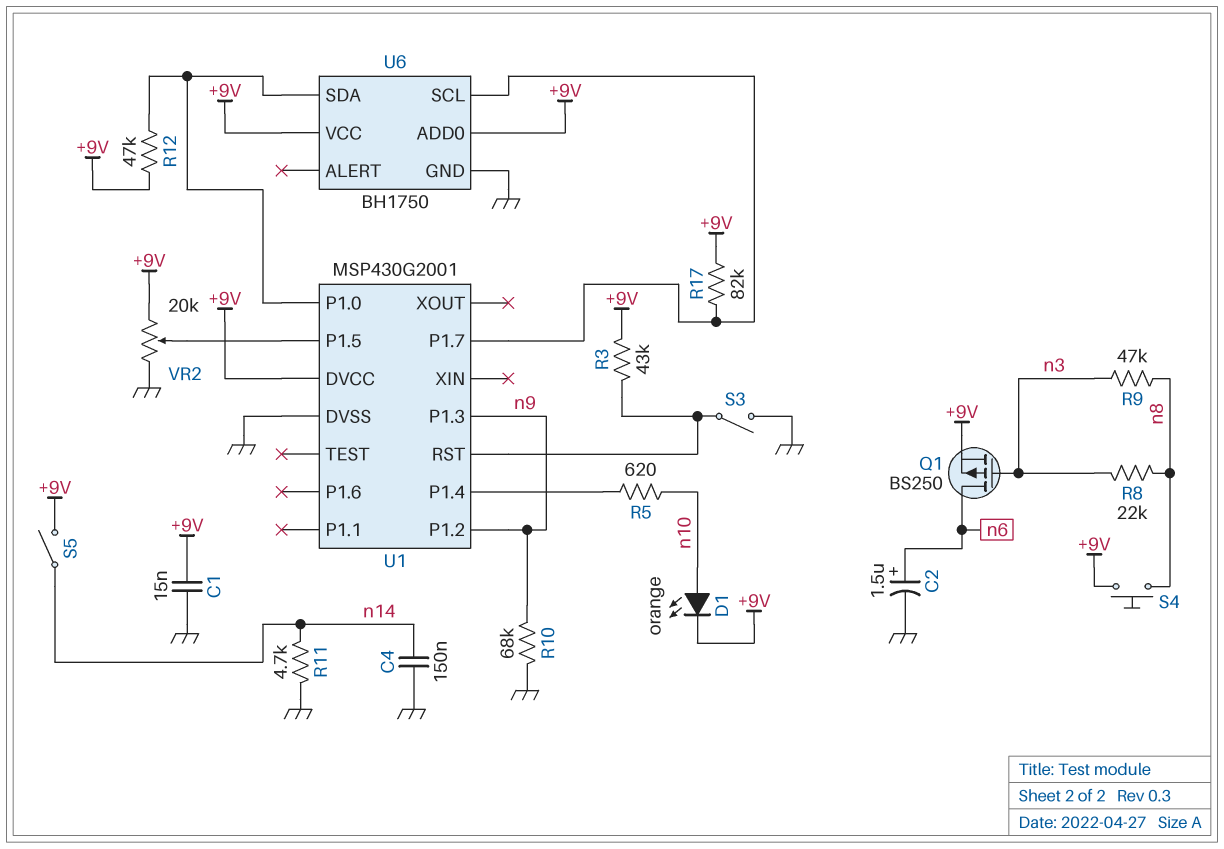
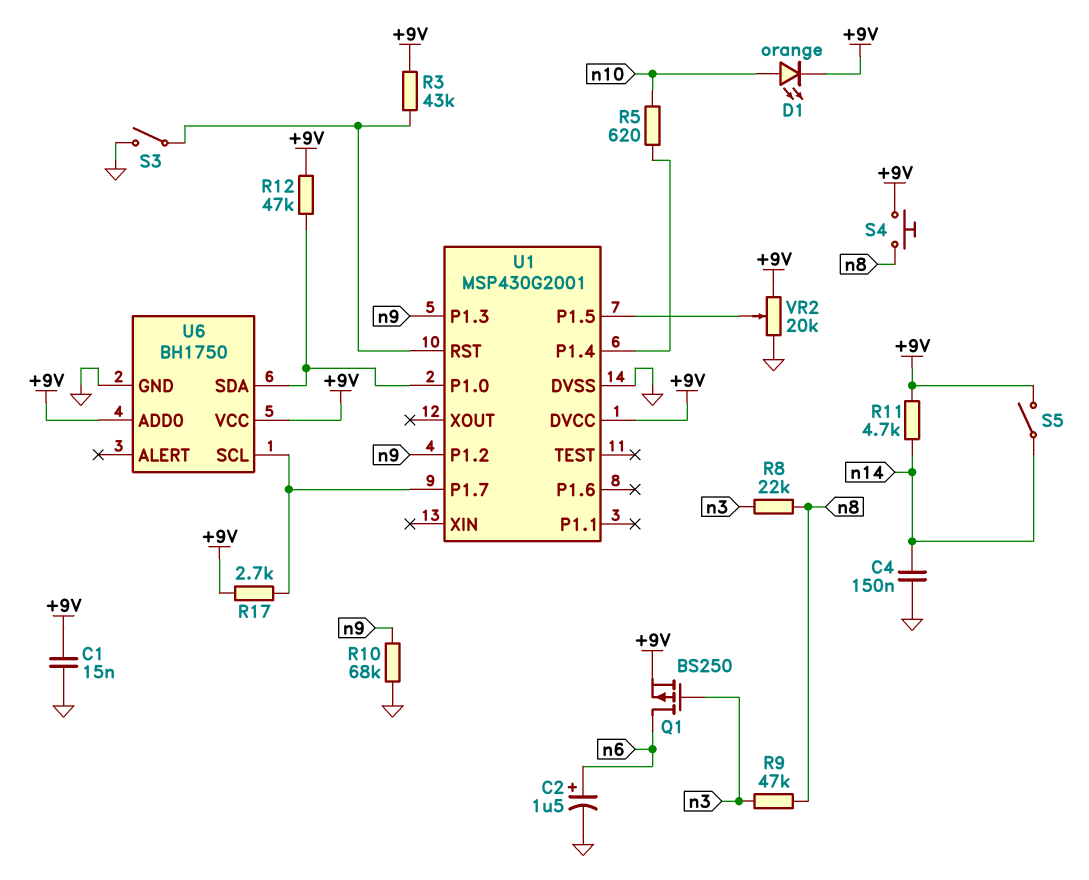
R11: 4.7k (GND, n14) -> 4.7k (+9V, n14)
R17: 82k (+9V, U1/P1.7) -> 2.7k (+9V, U1/P1.7)

